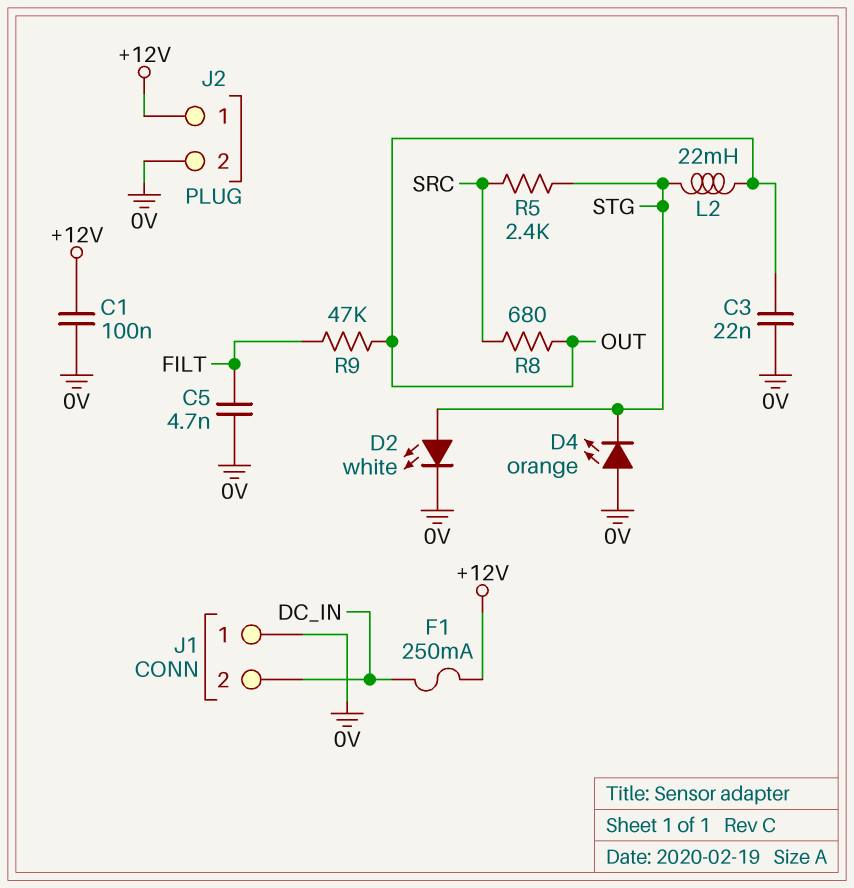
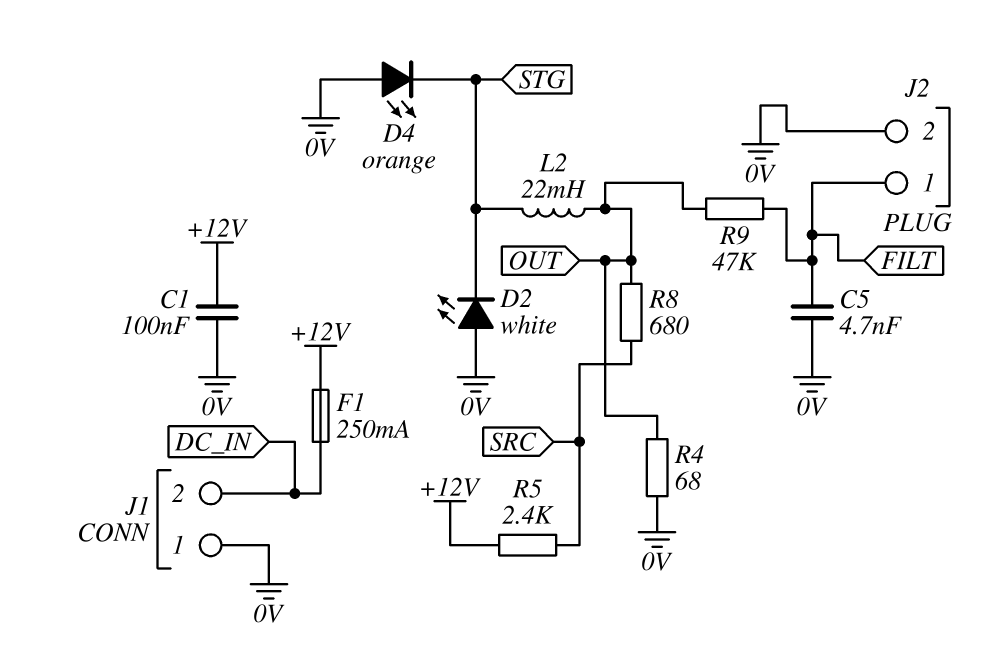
C3: 22nF (0V, OUT) -> none
D2: LED white (A STG, K 0V) -> LED white (A 0V, K STG)
J2 pin 1: +12V -> FILT
R4: none -> 68 (0V, OUT)
R5: 2.4k (SRC, STG) -> 2.4k (+12V, SRC)

